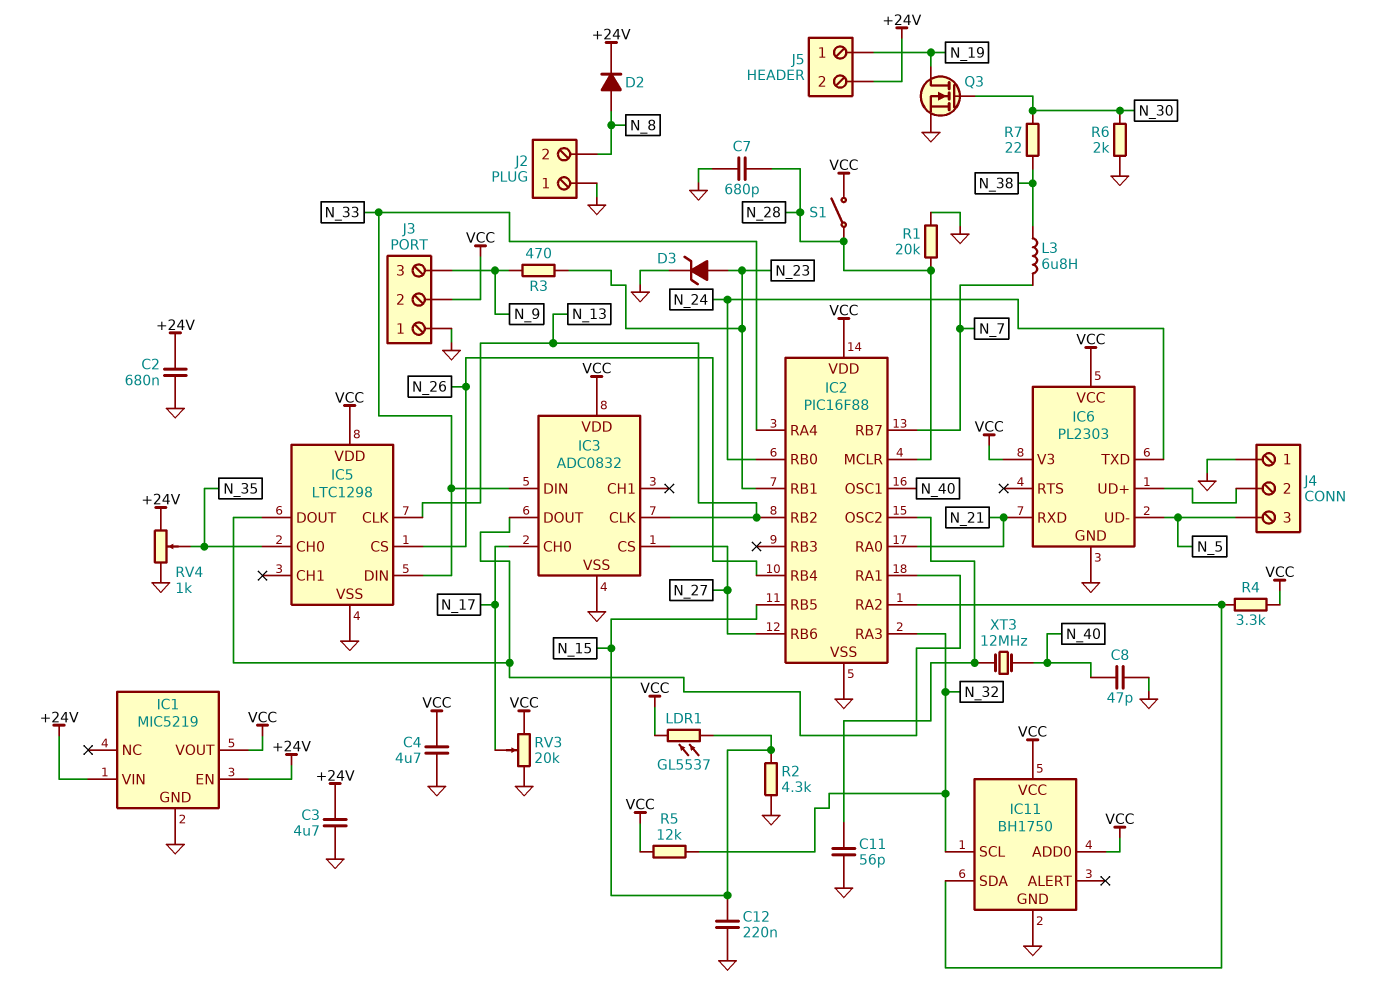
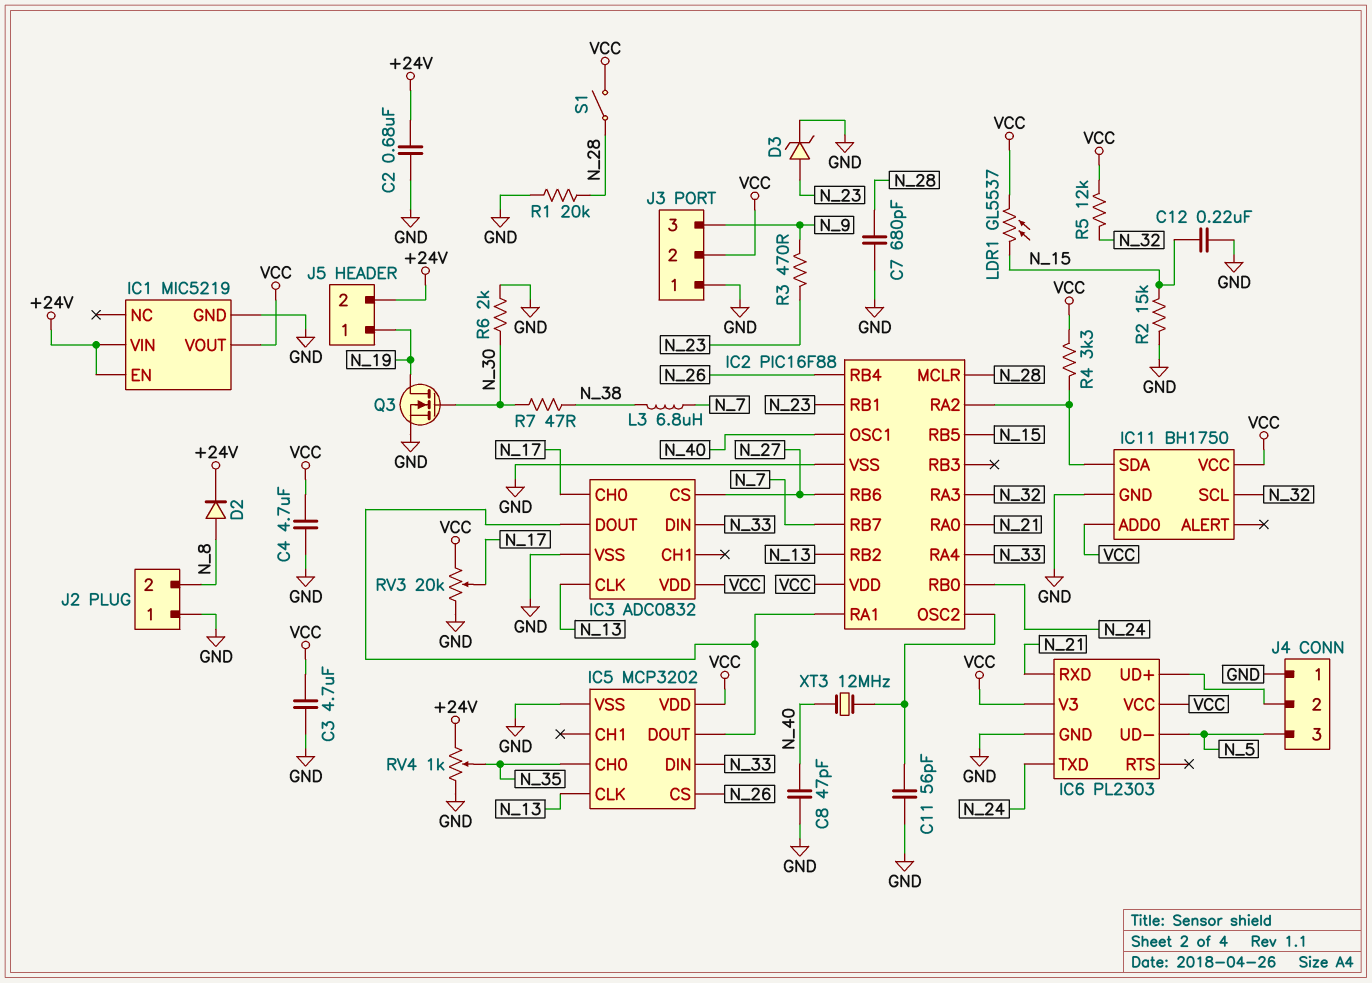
C3: 4.7uF (+24V, GND) -> 4.7uF (GND, VCC)
IC5: LTC1298 -> MCP3202
R2: 4.3k (GND, N_15) -> 15k (GND, N_15)
R7: 22 (N_30, N_38) -> 47 (N_30, N_38)

